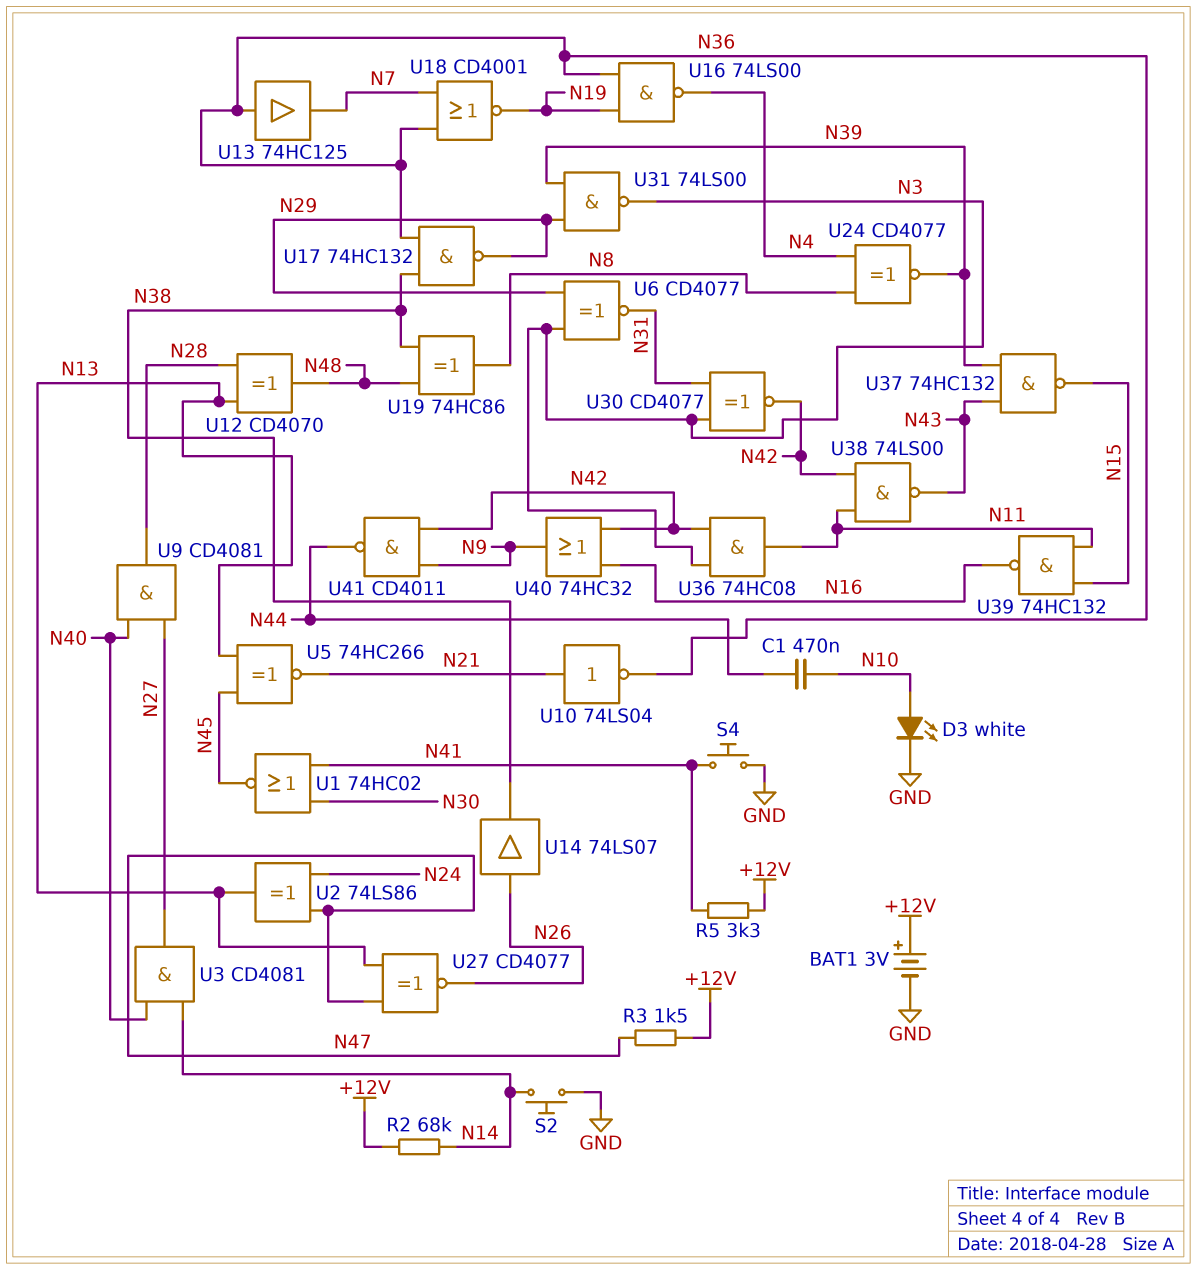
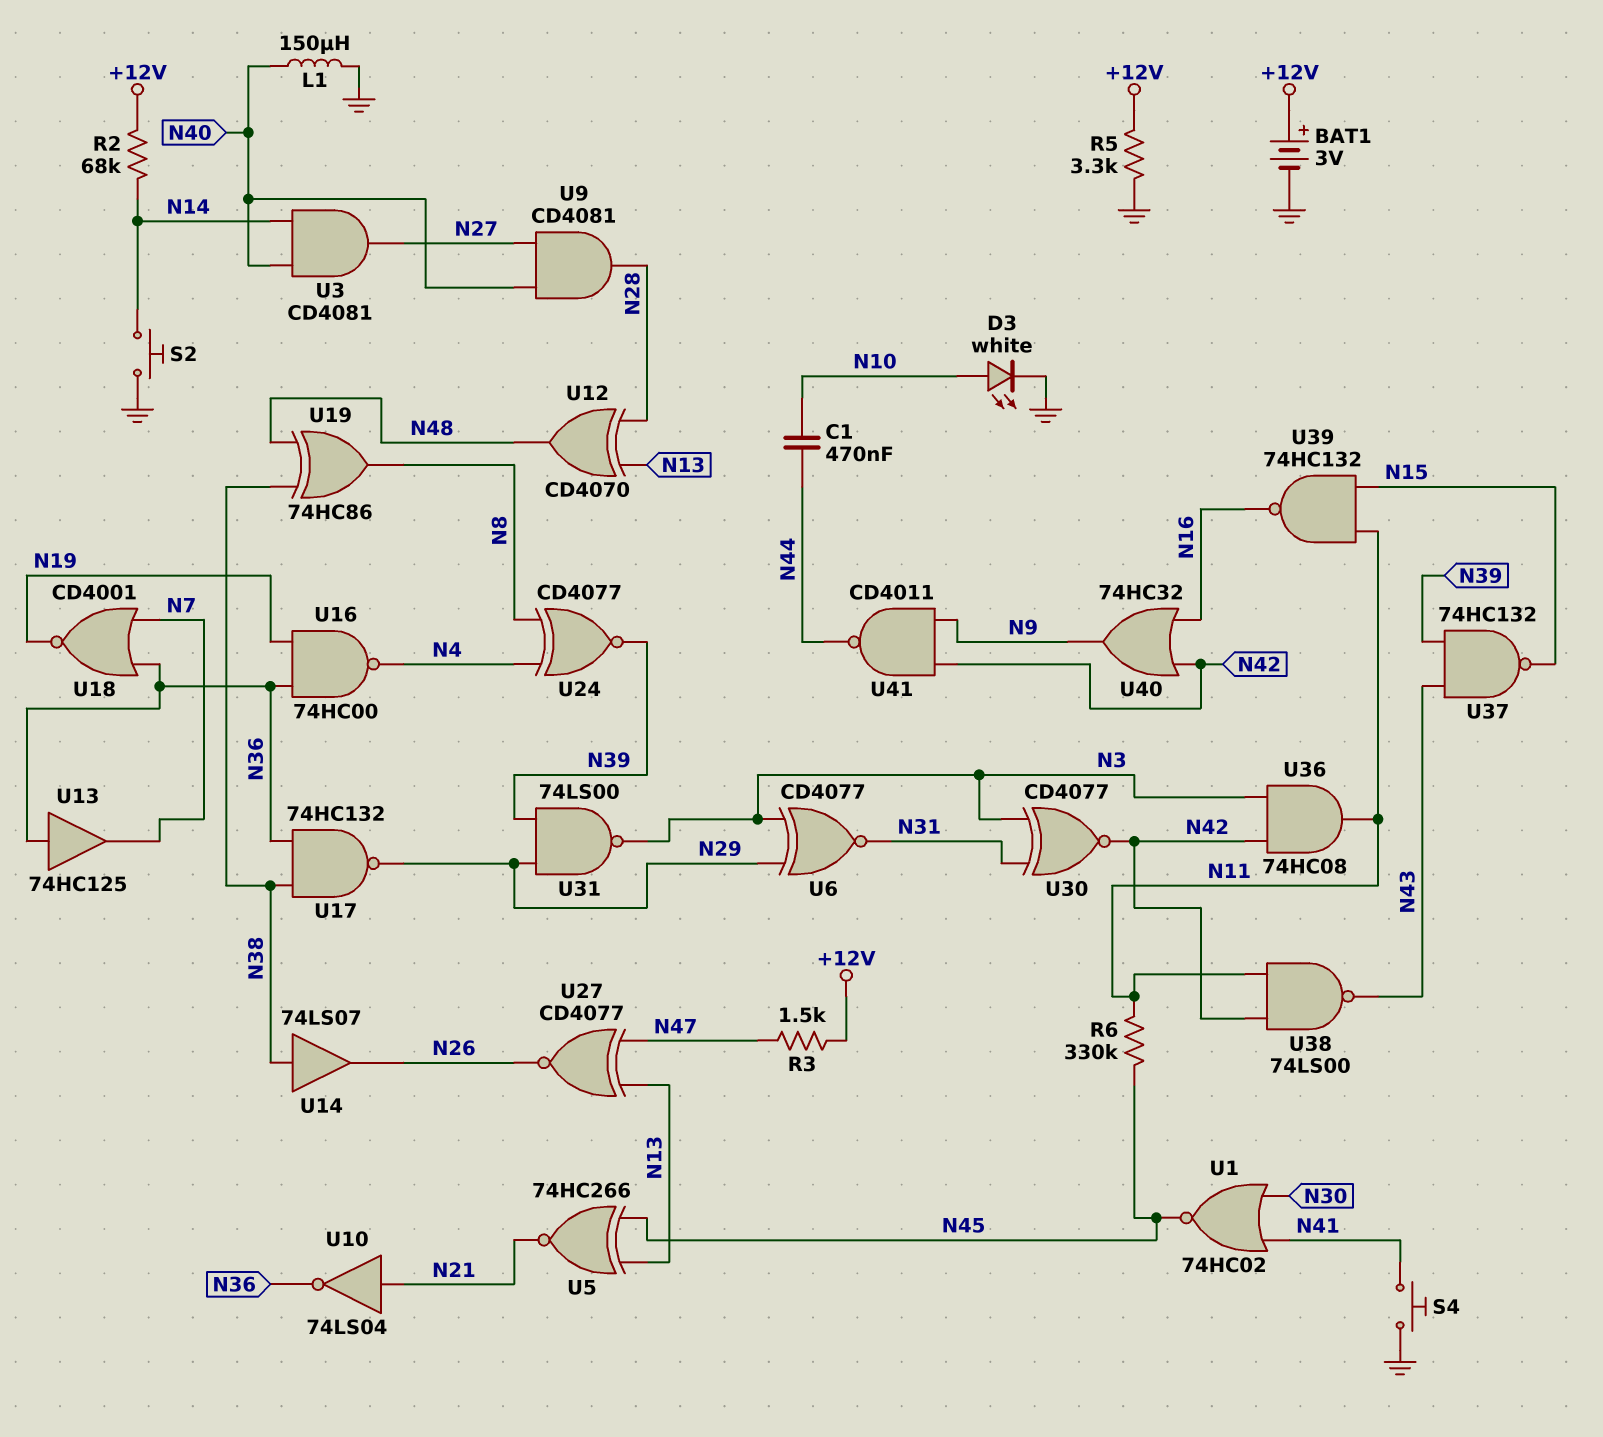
L1: none -> 150uH (GND, N40)
R5: 3.3k (+12V, N41) -> 3.3k (+12V, GND)
R6: none -> 330k (N11, N45)
U2: XOR 74LS86 (in N24, in N47, out N13) -> none
U14: buffer 74LS07 (in N26, out N38) -> buffer 74LS07 (in N38, out N26)
U16: NAND 74LS00 (in N19, in N36, out N4) -> NAND 74HC00 (in N19, in N36, out N4)

